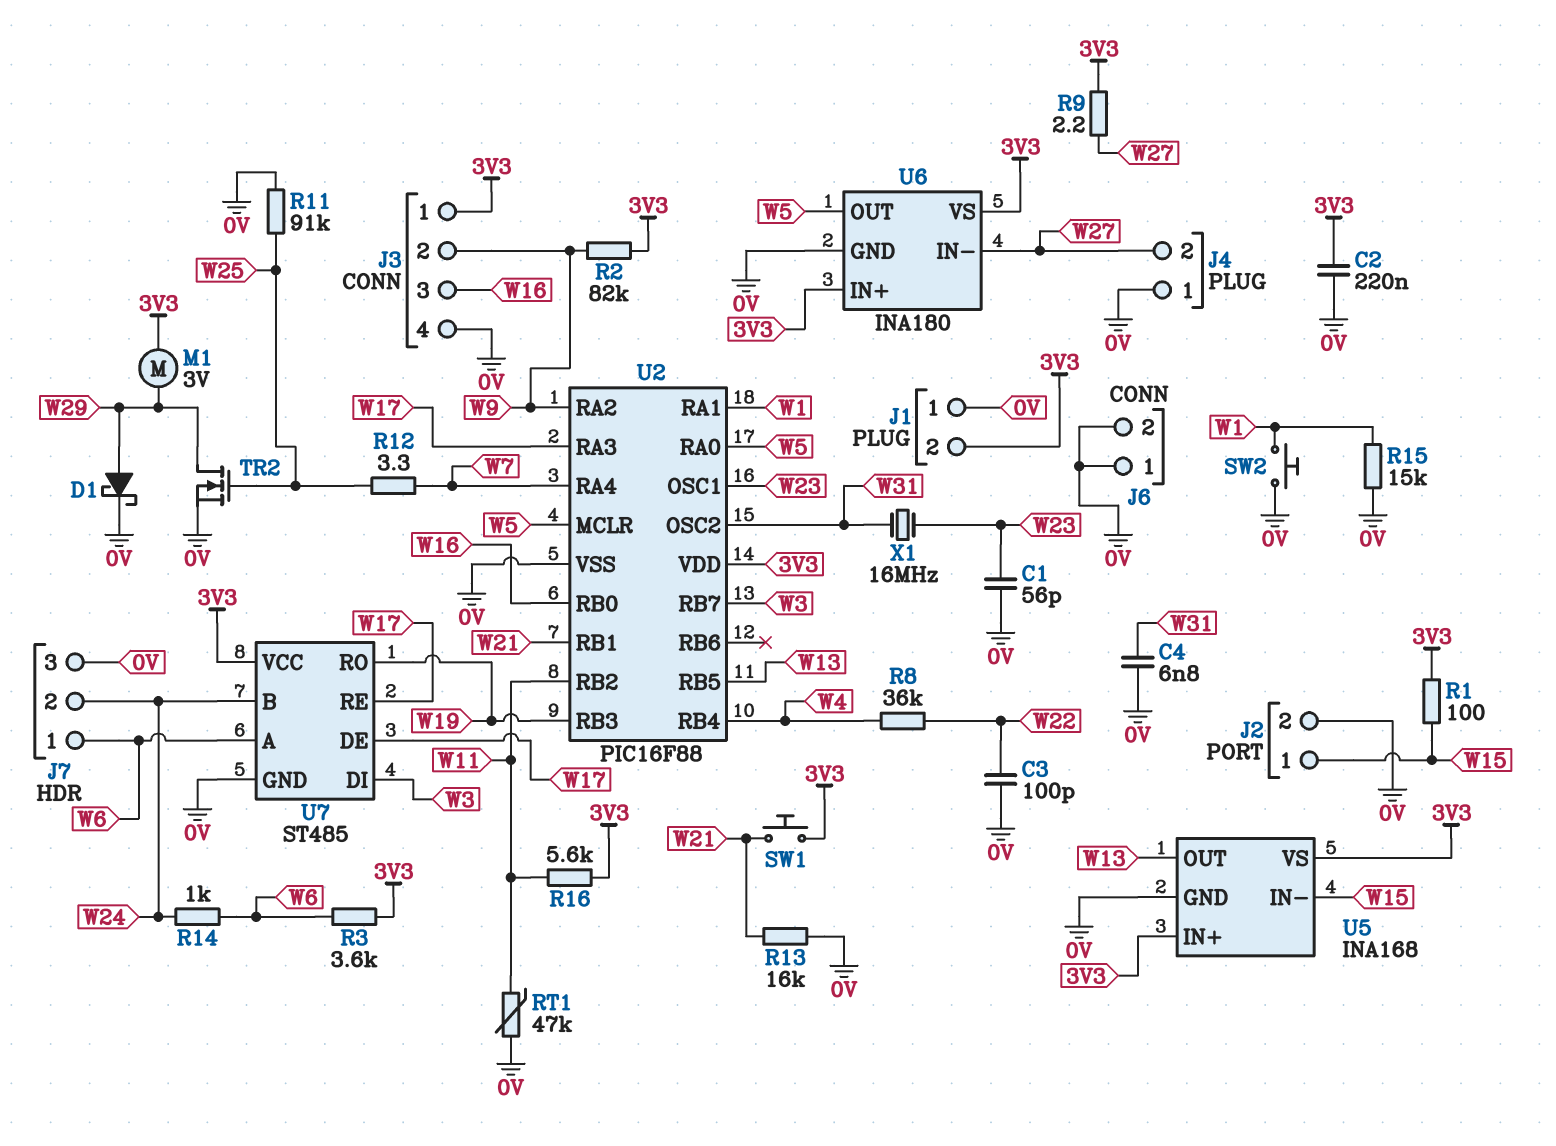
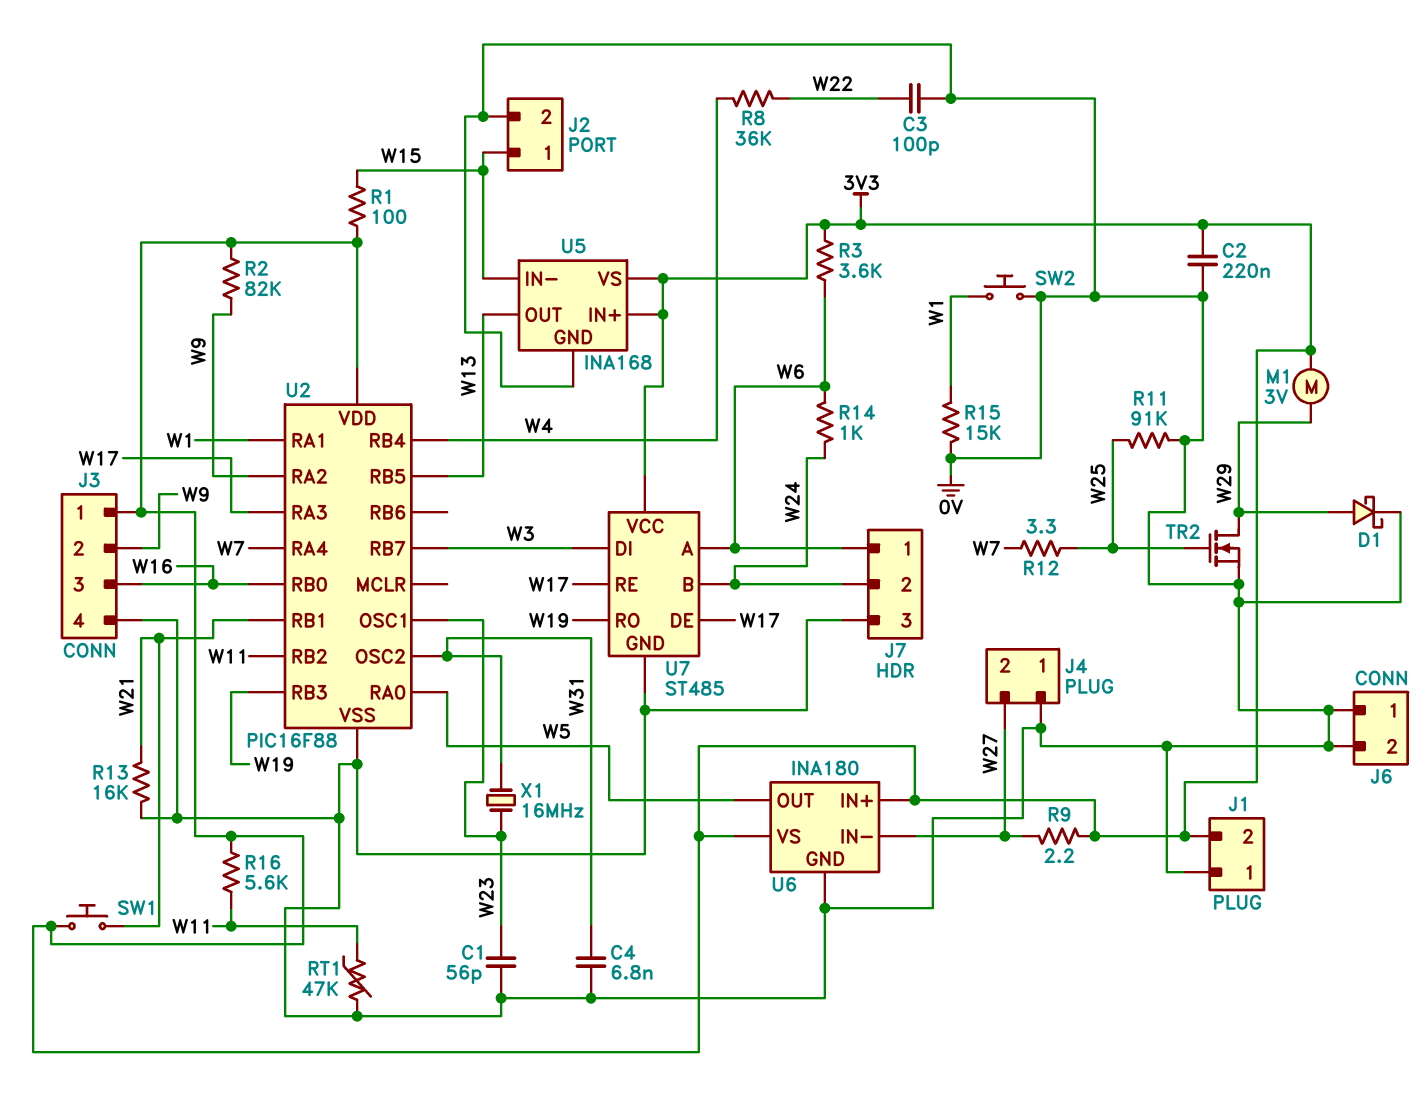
U2 pin MCLR: W5 -> none

